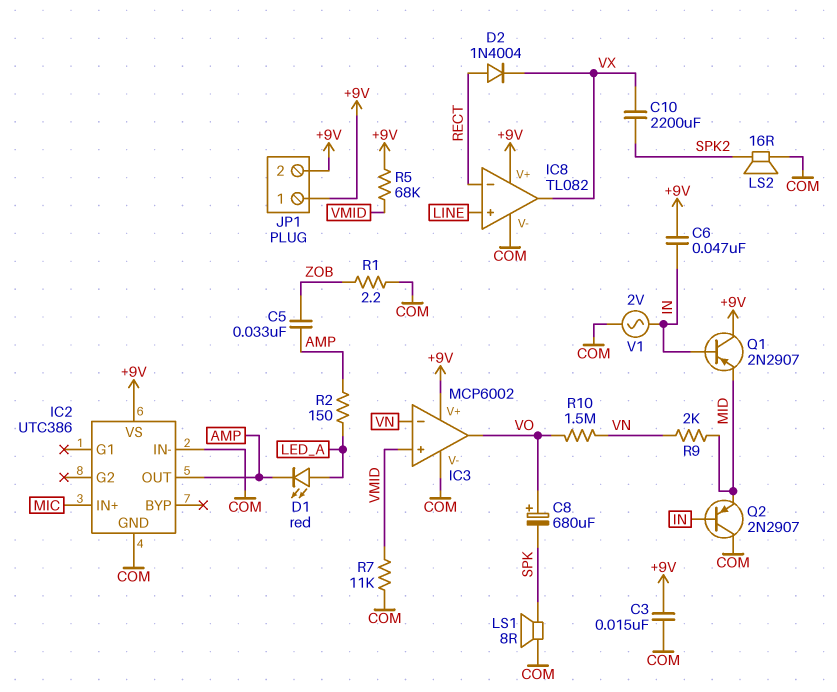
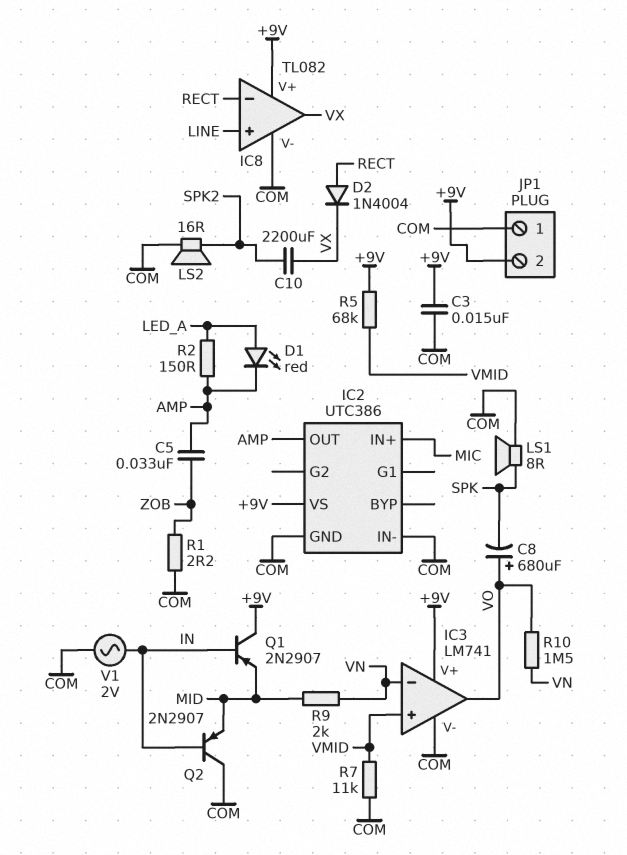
C6: 47nF (+9V, IN) -> none
IC3: MCP6002 -> LM741
JP1 pin 1: +9V -> COM

